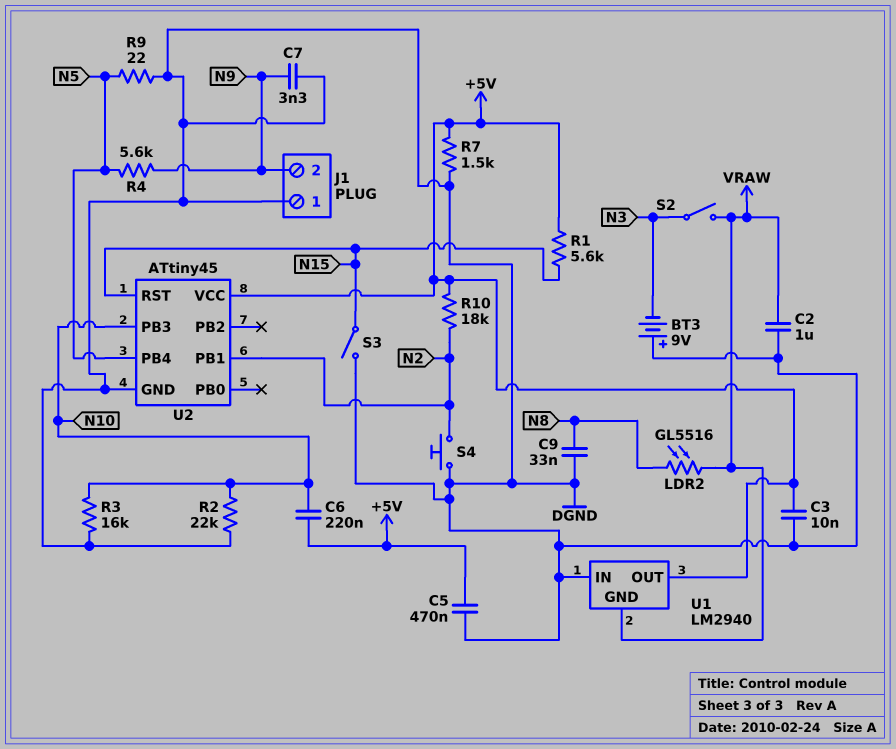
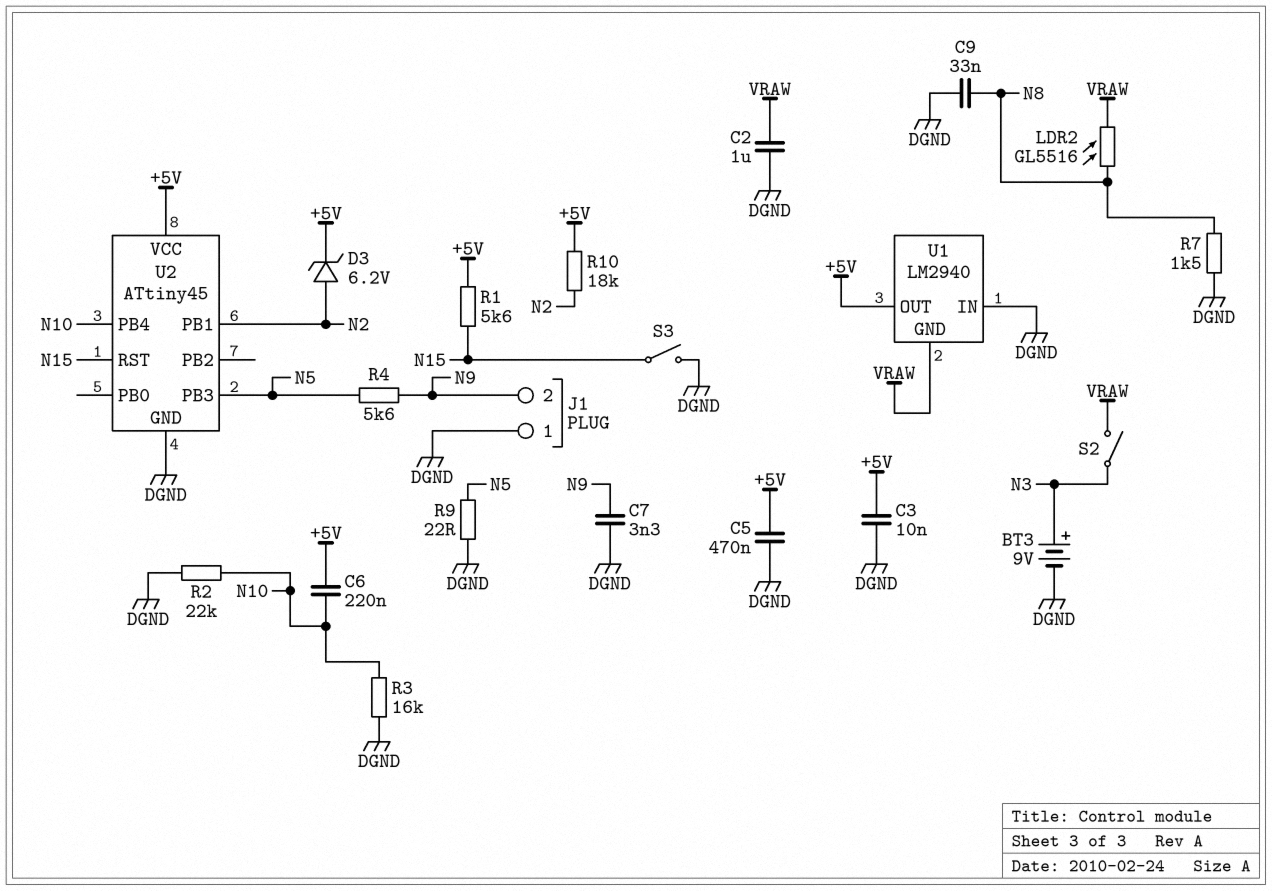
BT3: 9V (plus DGND, minus N3) -> 9V (plus N3, minus DGND)
D3: none -> zener 6.2V (A N2, K +5V)
R7: 1.5k (+5V, DGND) -> 1.5k (DGND, N8)
S4: button (DGND, N2) -> none
U2 pin PB3: N10 -> N5
U2 pin PB4: N5 -> N10

